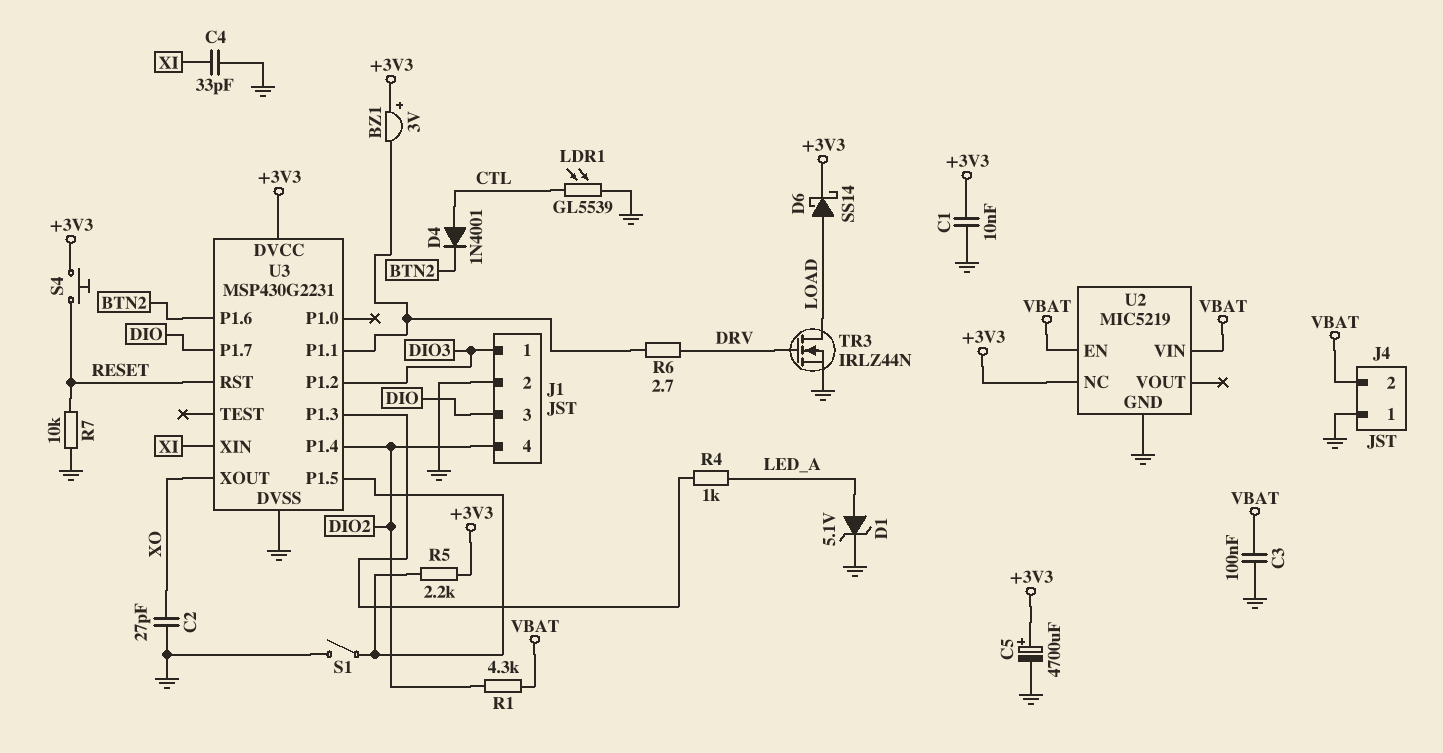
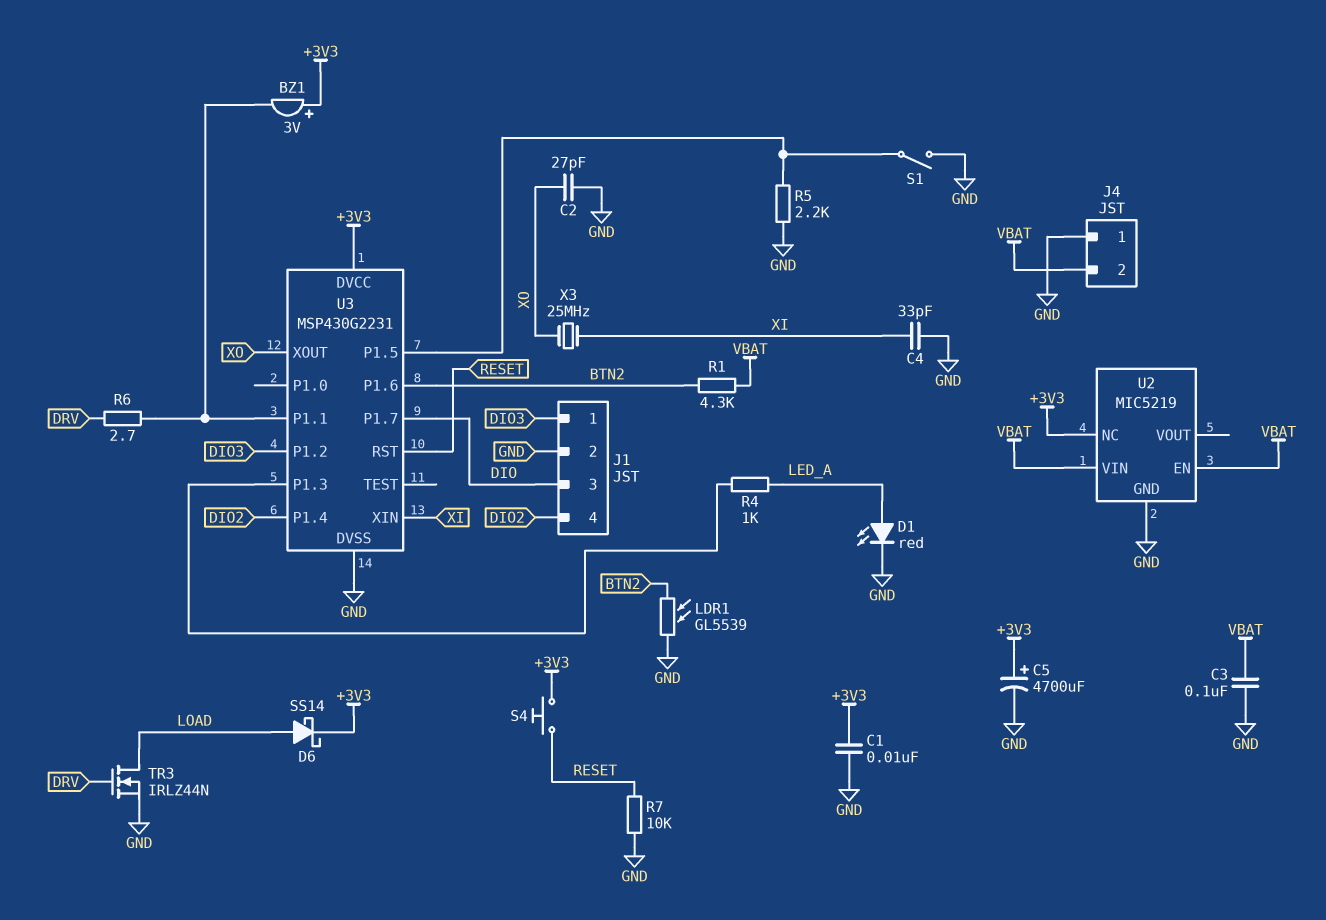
D1: zener 5.1V (A LED_A, K GND) -> LED red (A LED_A, K GND)
D4: diode 1N4001 (A CTL, K BTN2) -> none
LDR1: GL5539 (CTL, GND) -> GL5539 (BTN2, GND)
R1: 4.3k (DIO2, VBAT) -> 4.3k (BTN2, VBAT)
R5: 2.2k (+3V3, U3/P1.5) -> 2.2k (GND, U3/P1.5)
X3: none -> 25MHz (XI, XO)

